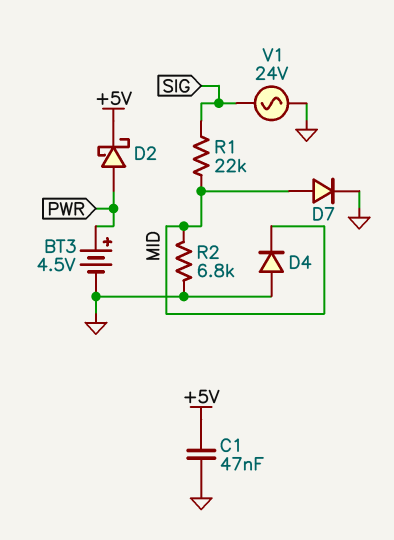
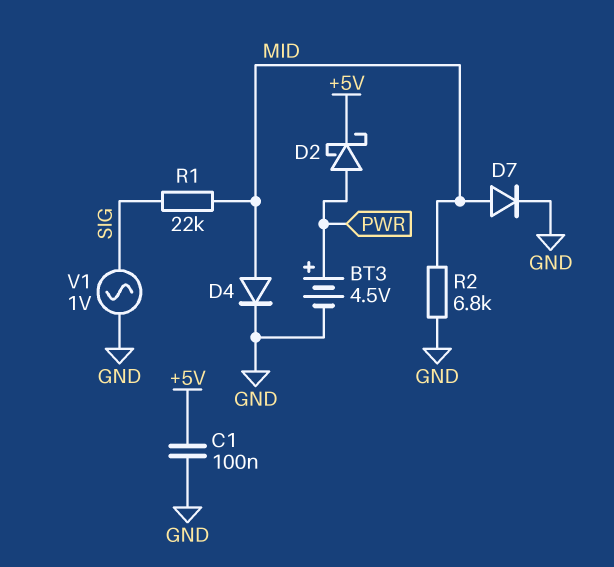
C1: 47nF (+5V, GND) -> 100nF (+5V, GND)
D4: diode (A GND, K MID) -> diode (A MID, K GND)
V1: AC 24V (GND, SIG) -> AC 1V (GND, SIG)

